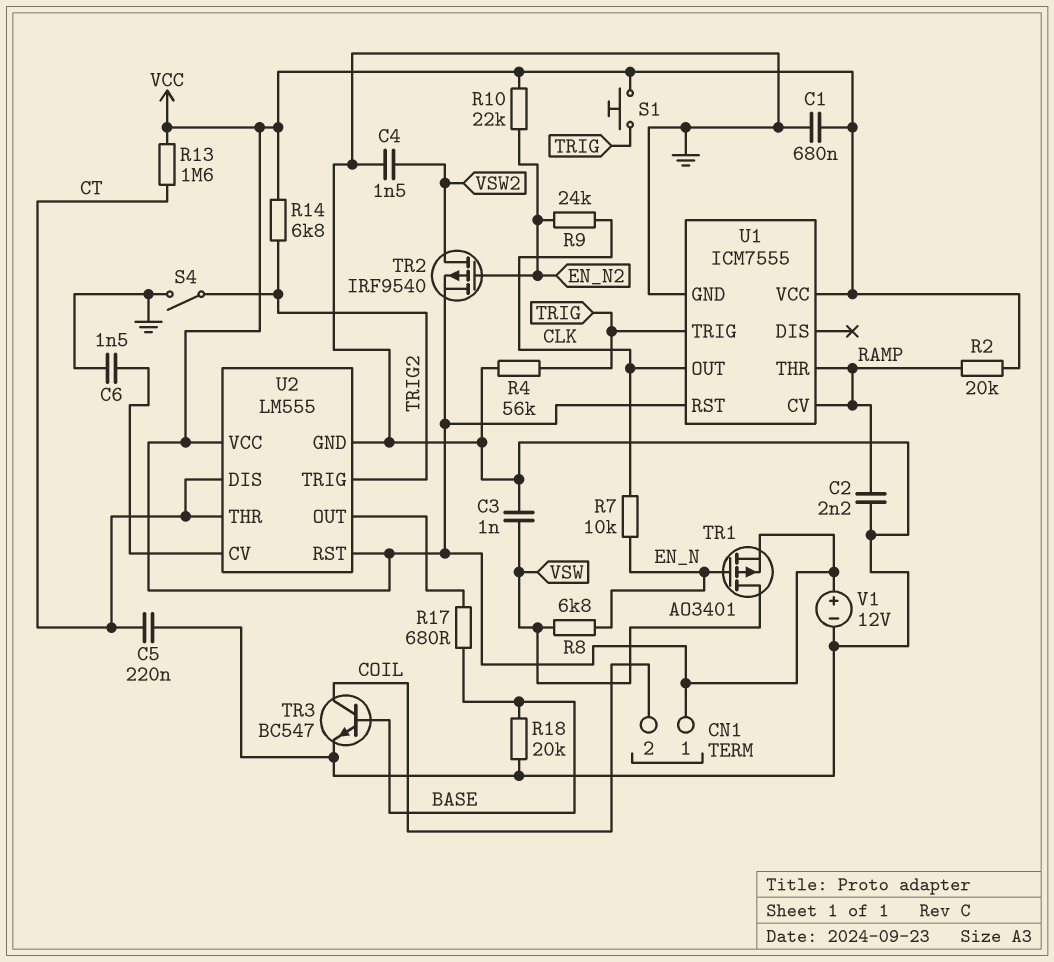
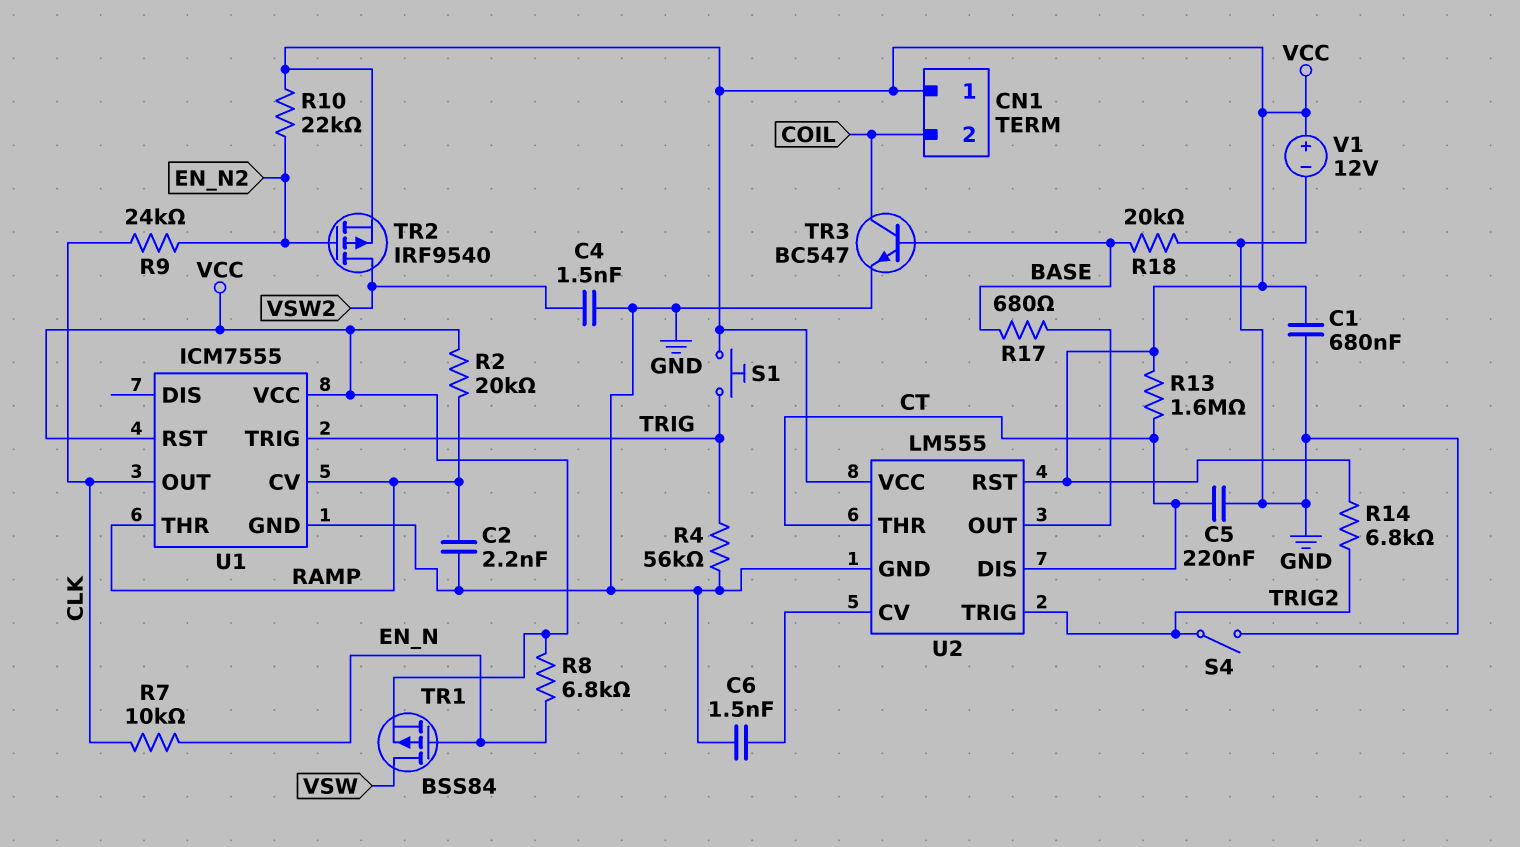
C3: 1nF (GND, VSW) -> none
R8: 6.8k (EN_N, VSW) -> 6.8k (EN_N, VCC)
TR1: PMOS AO3401 (G EN_N, D VSW, S VCC) -> PMOS BSS84 (G EN_N, D VSW, S VCC)

